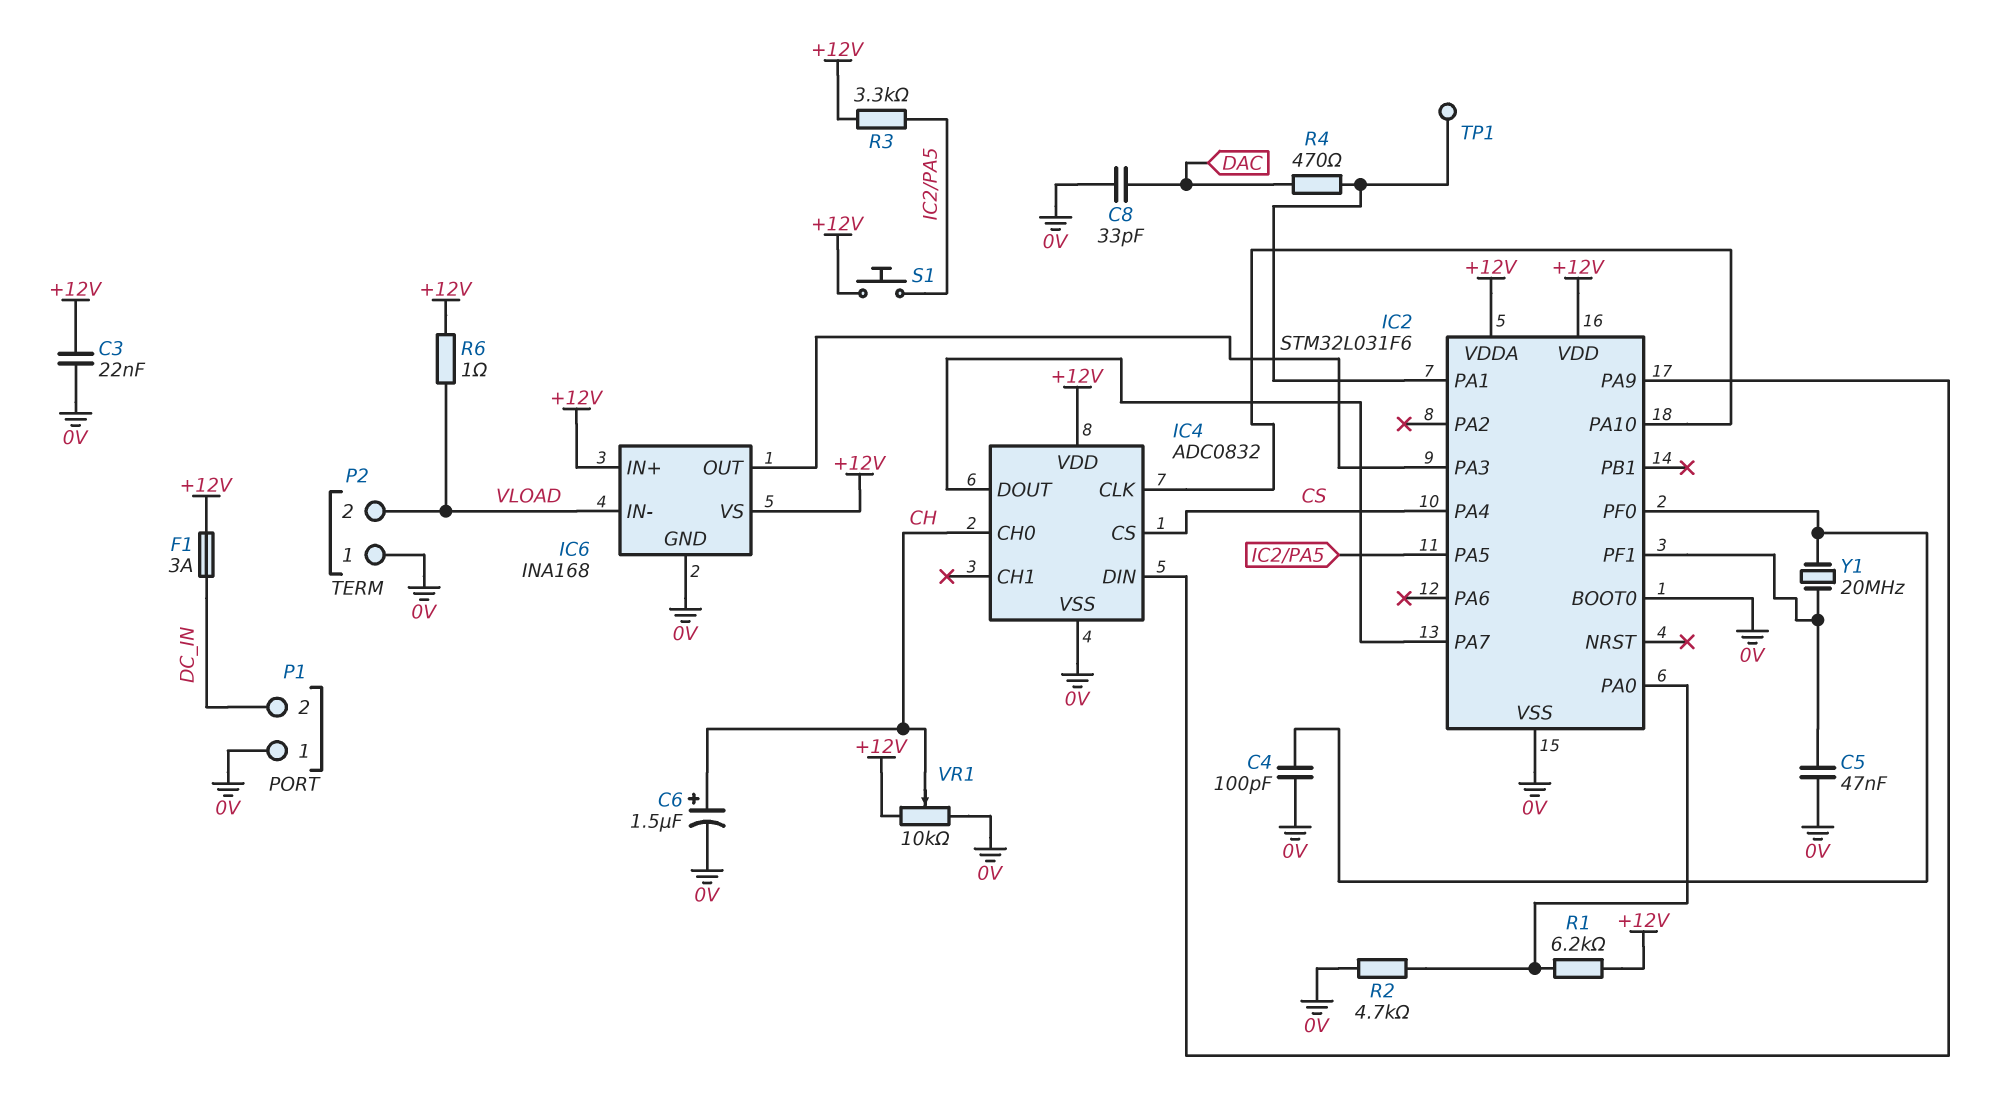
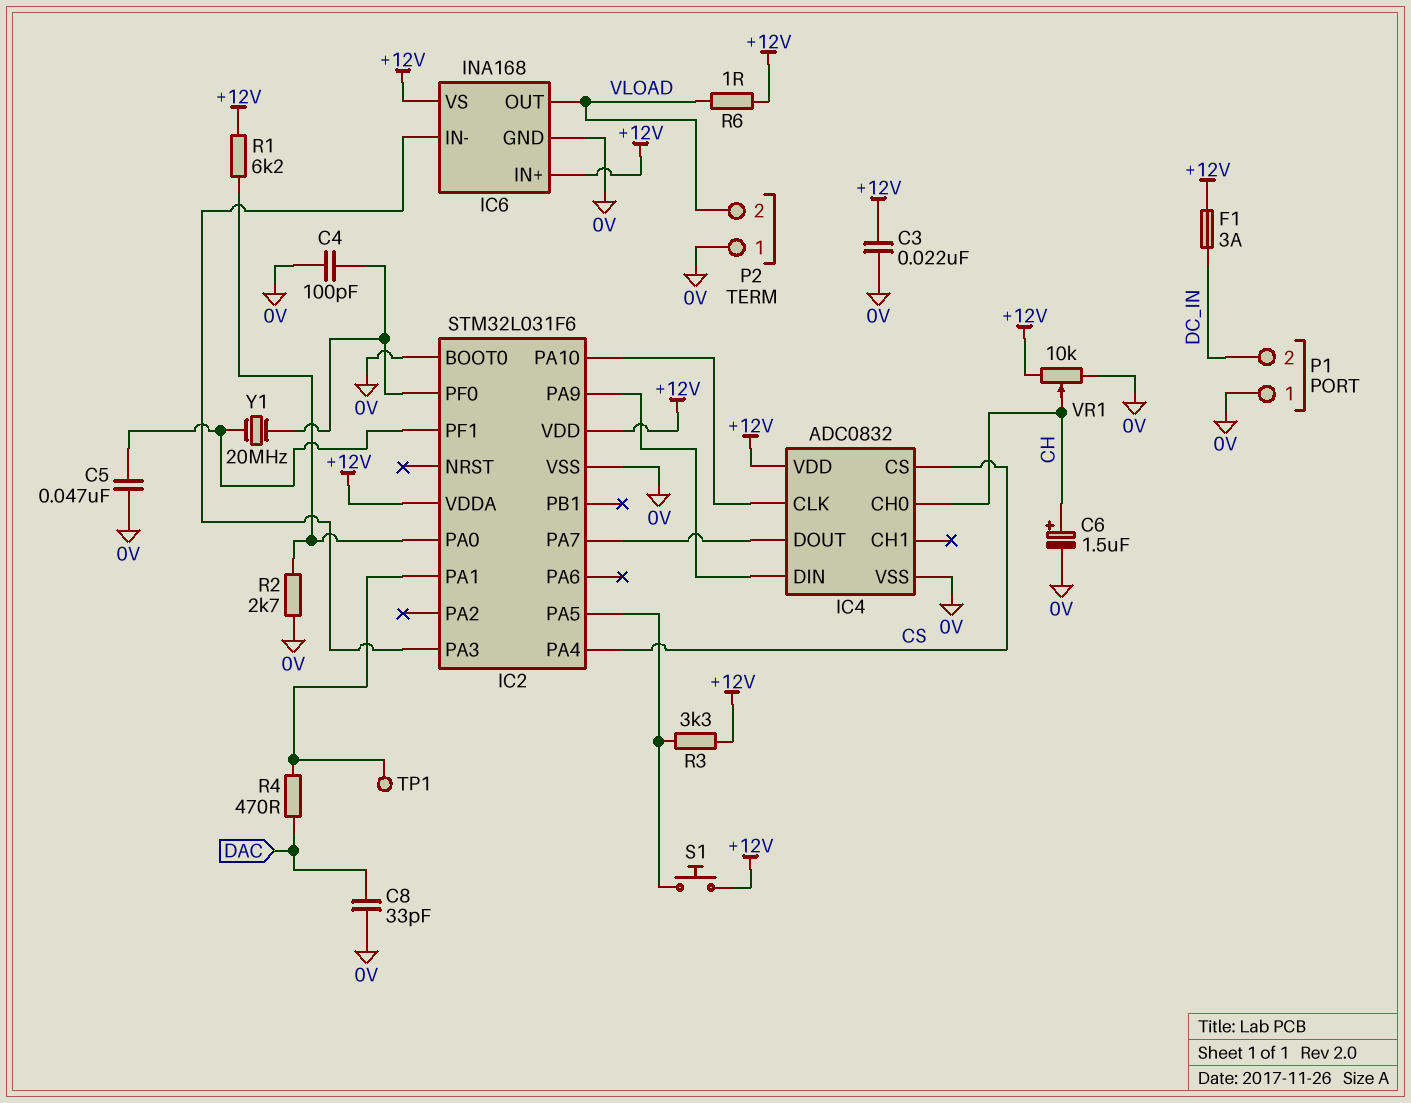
IC6 pin IN-: VLOAD -> IC2/PA3
IC6 pin OUT: IC2/PA3 -> VLOAD
R2: 4.7k (0V, IC2/PA0) -> 2.7k (0V, IC2/PA0)

